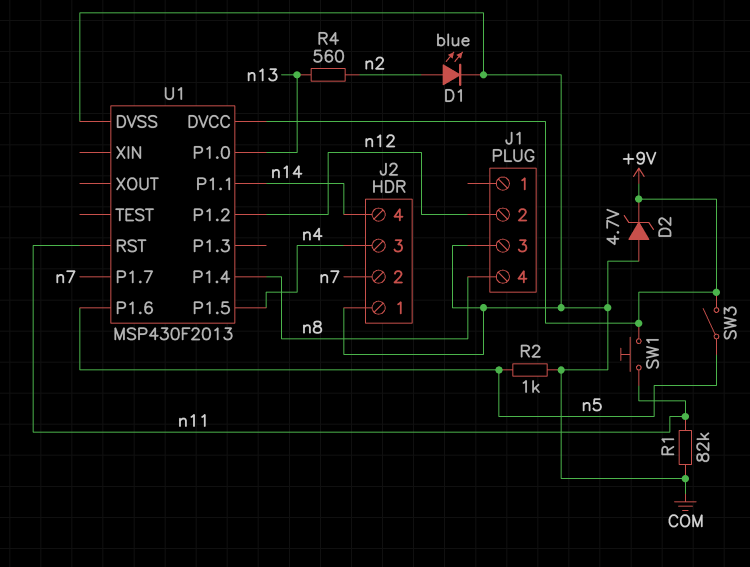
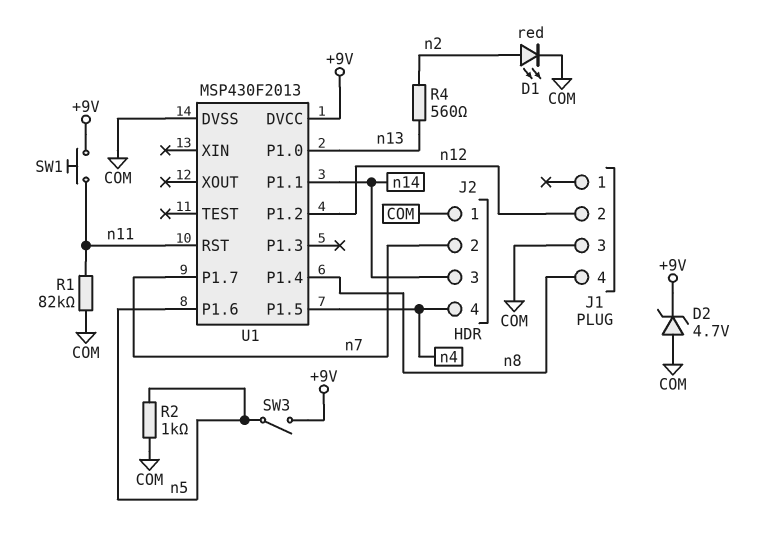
D1: LED blue (A n2, K COM) -> LED red (A n2, K COM)
J2 pin 3: n4 -> n14
J2 pin 4: n14 -> n4

